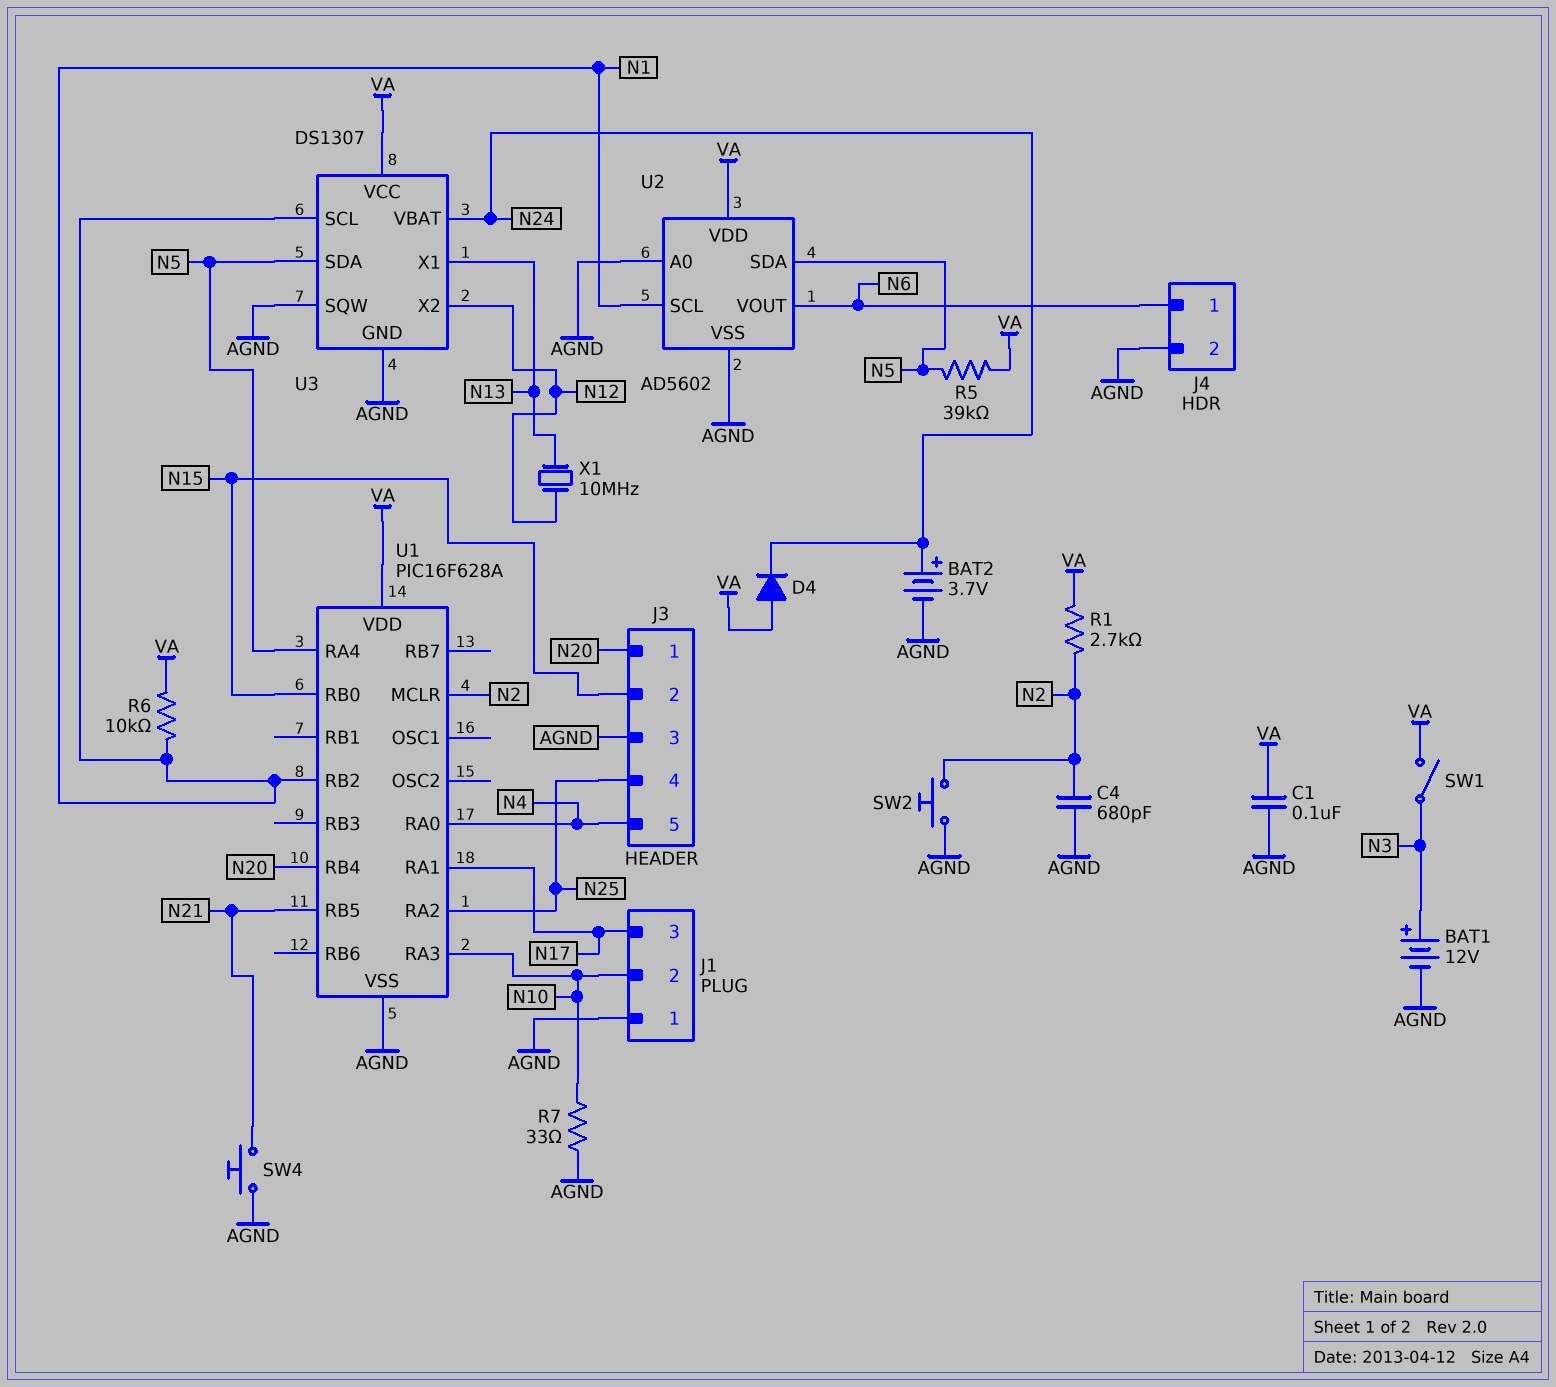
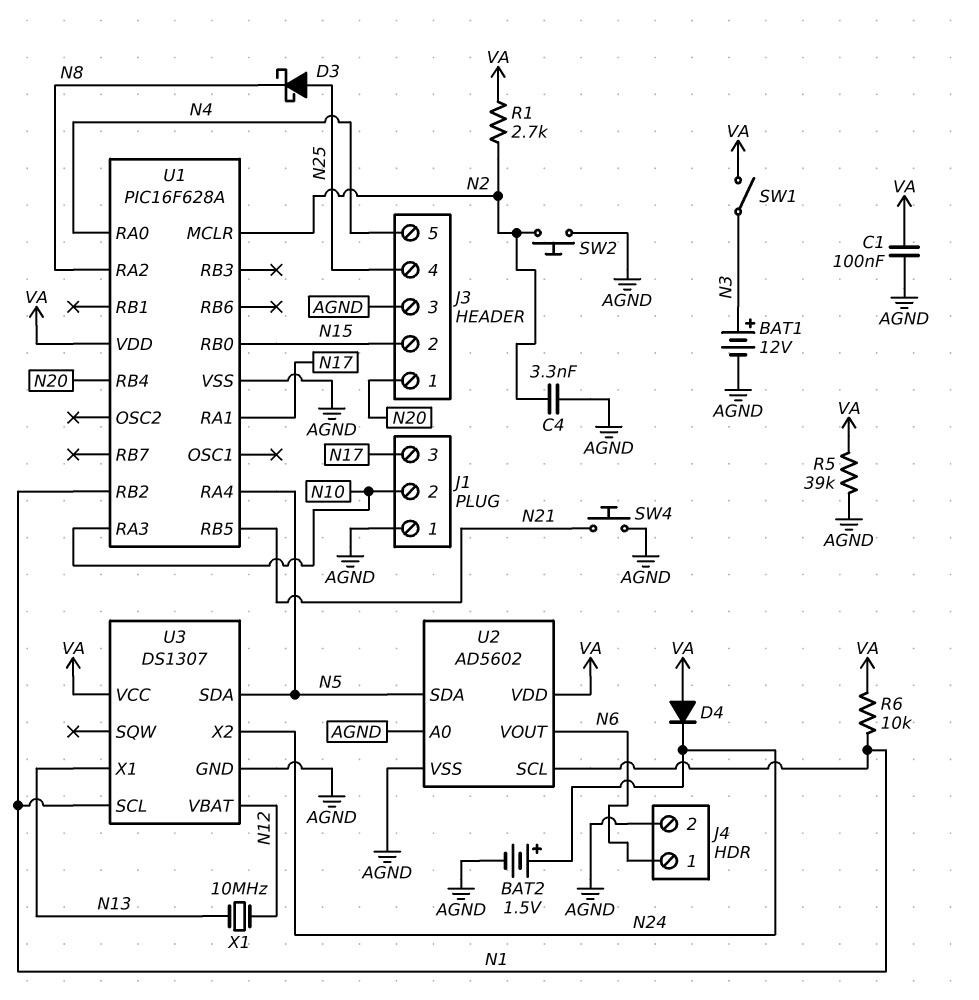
BAT2: 3.7V (plus N24, minus AGND) -> 1.5V (plus N24, minus AGND)
C4: 680pF (AGND, N2) -> 3.3nF (AGND, N2)
D3: none -> schottky (A N25, K N8)
R5: 39k (N5, VA) -> 39k (AGND, VA)
R7: 33 (AGND, N10) -> none
U1 pin RA2: N25 -> N8
U3 pin SQW: AGND -> none
U3 pin VBAT: N24 -> N12
U3 pin X2: N12 -> N24

